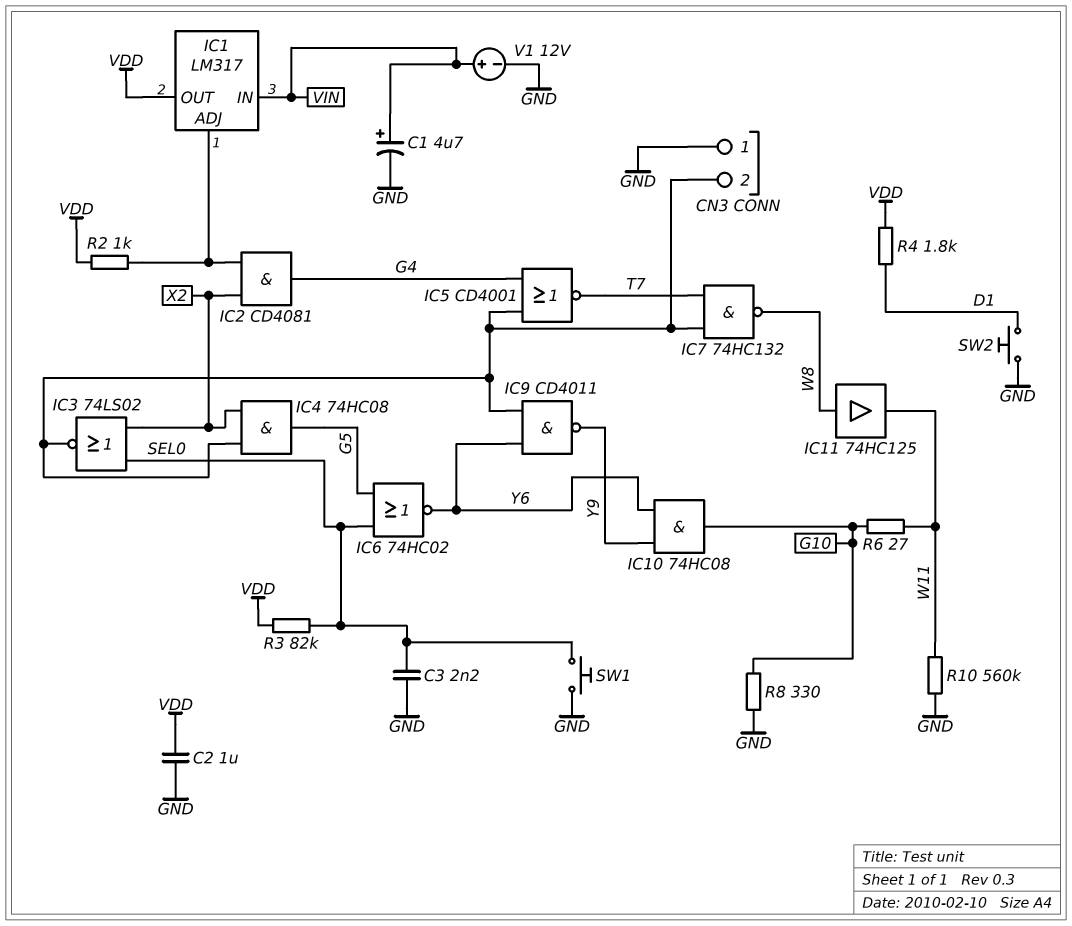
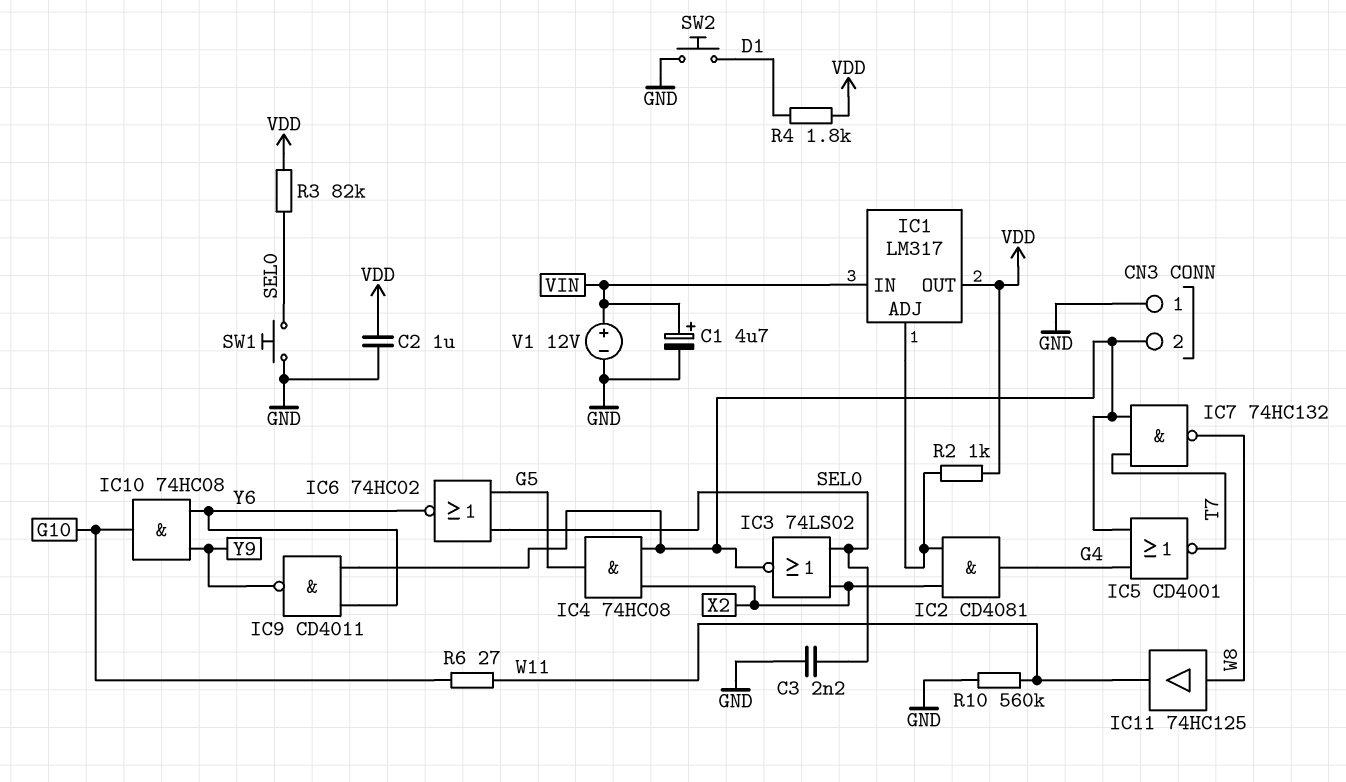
R8: 330 (G10, GND) -> none

